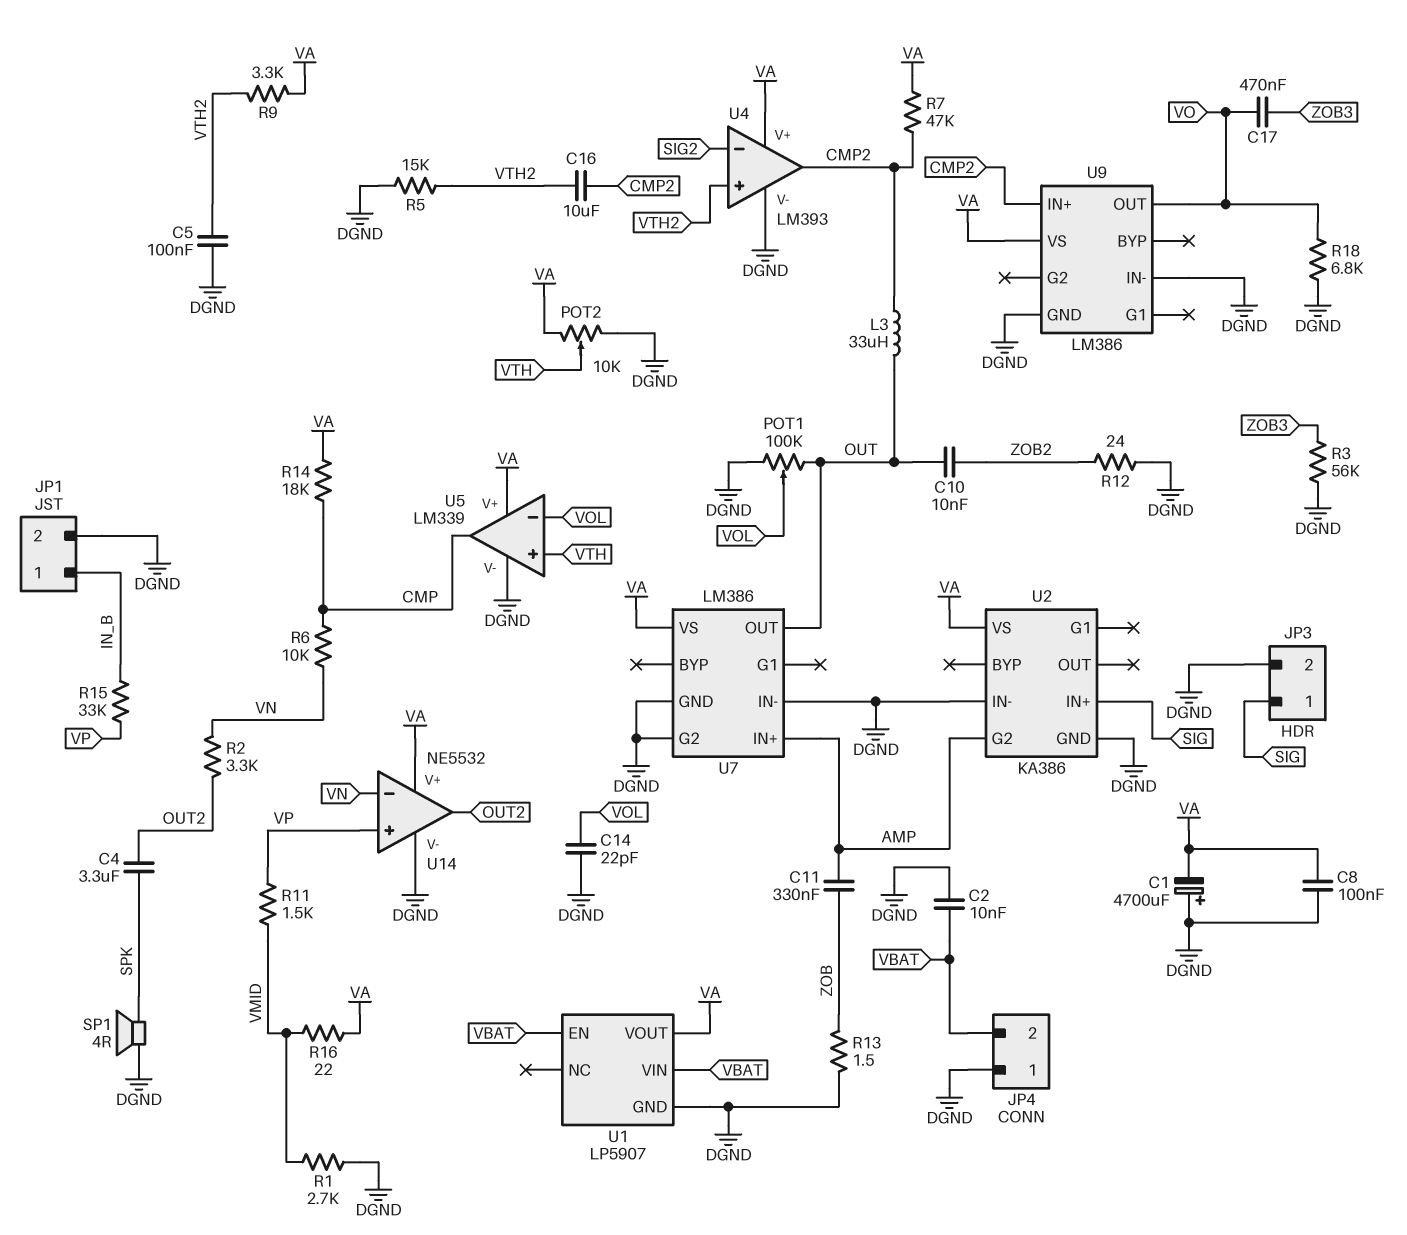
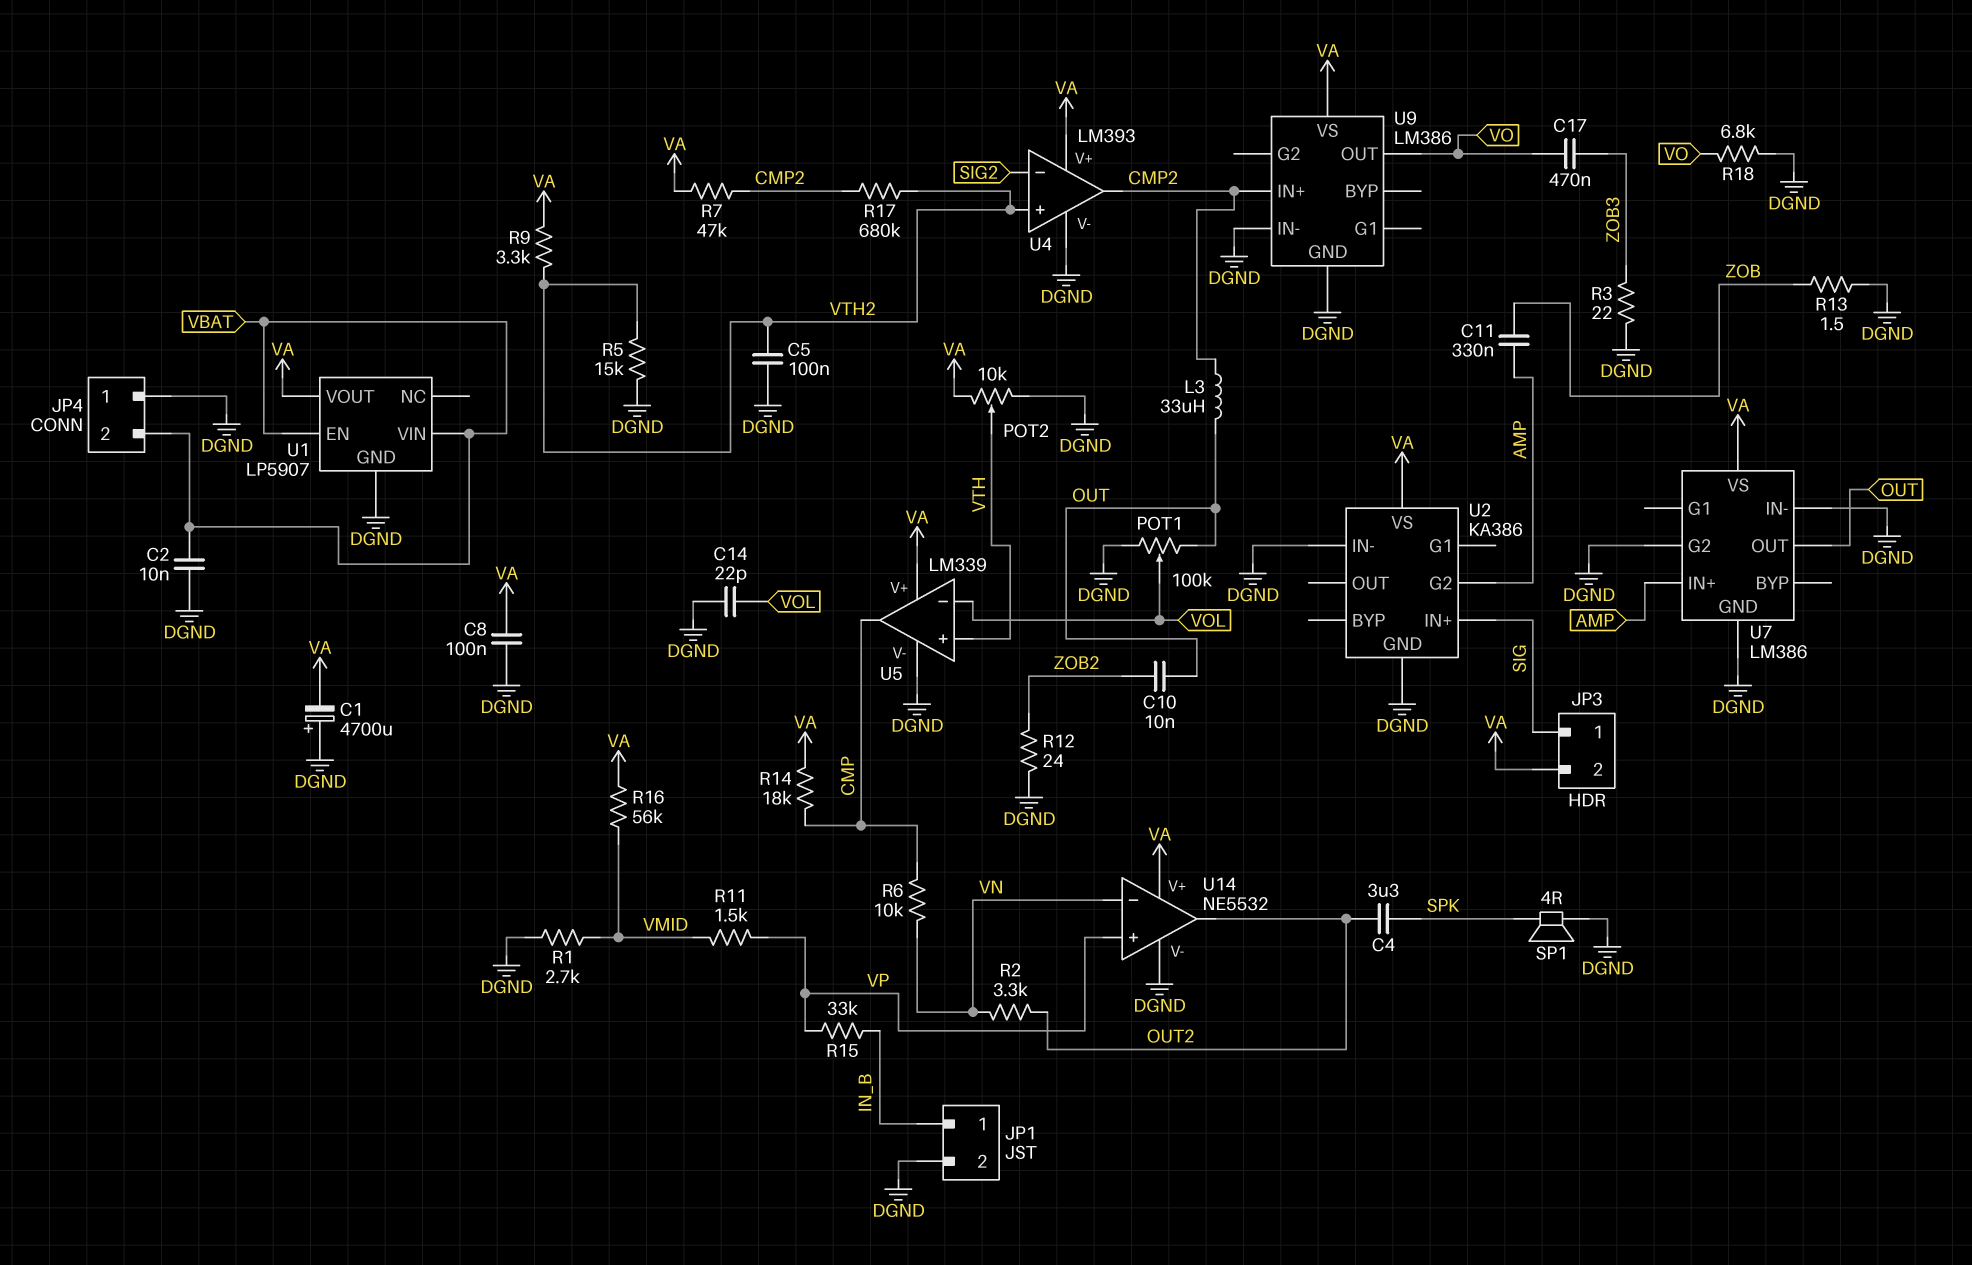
C16: 10uF (CMP2, VTH2) -> none
JP3 pin 2: DGND -> VA
R3: 56k (DGND, ZOB3) -> 22 (DGND, ZOB3)
R16: 22 (VA, VMID) -> 56k (VA, VMID)
R17: none -> 680k (CMP2, VTH2)

